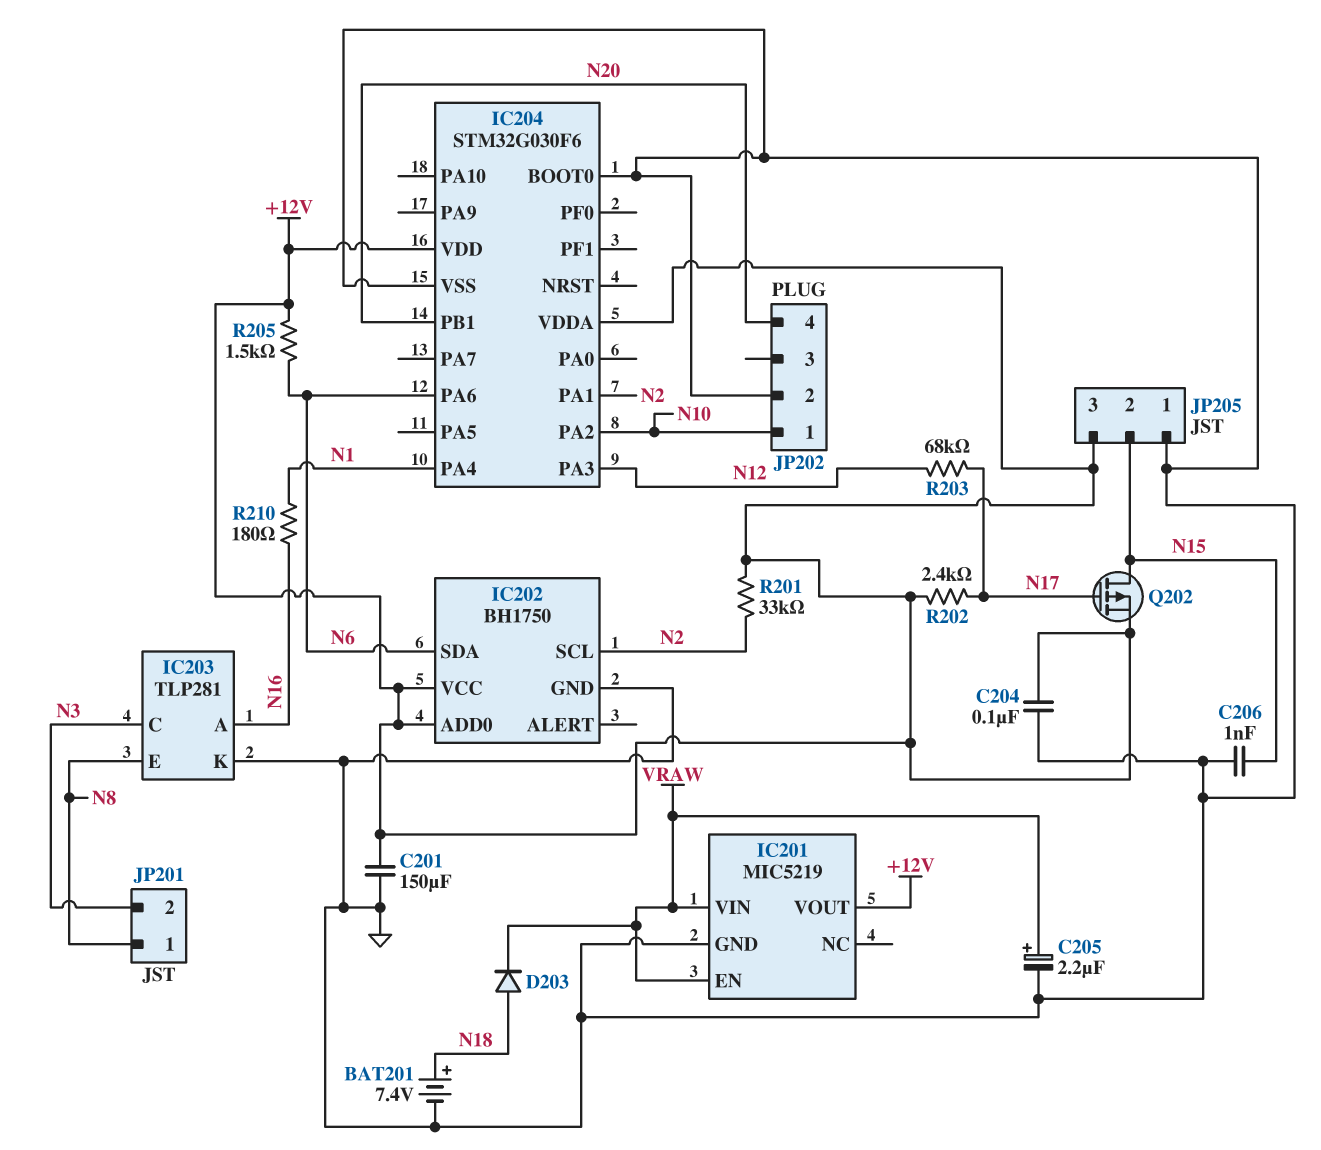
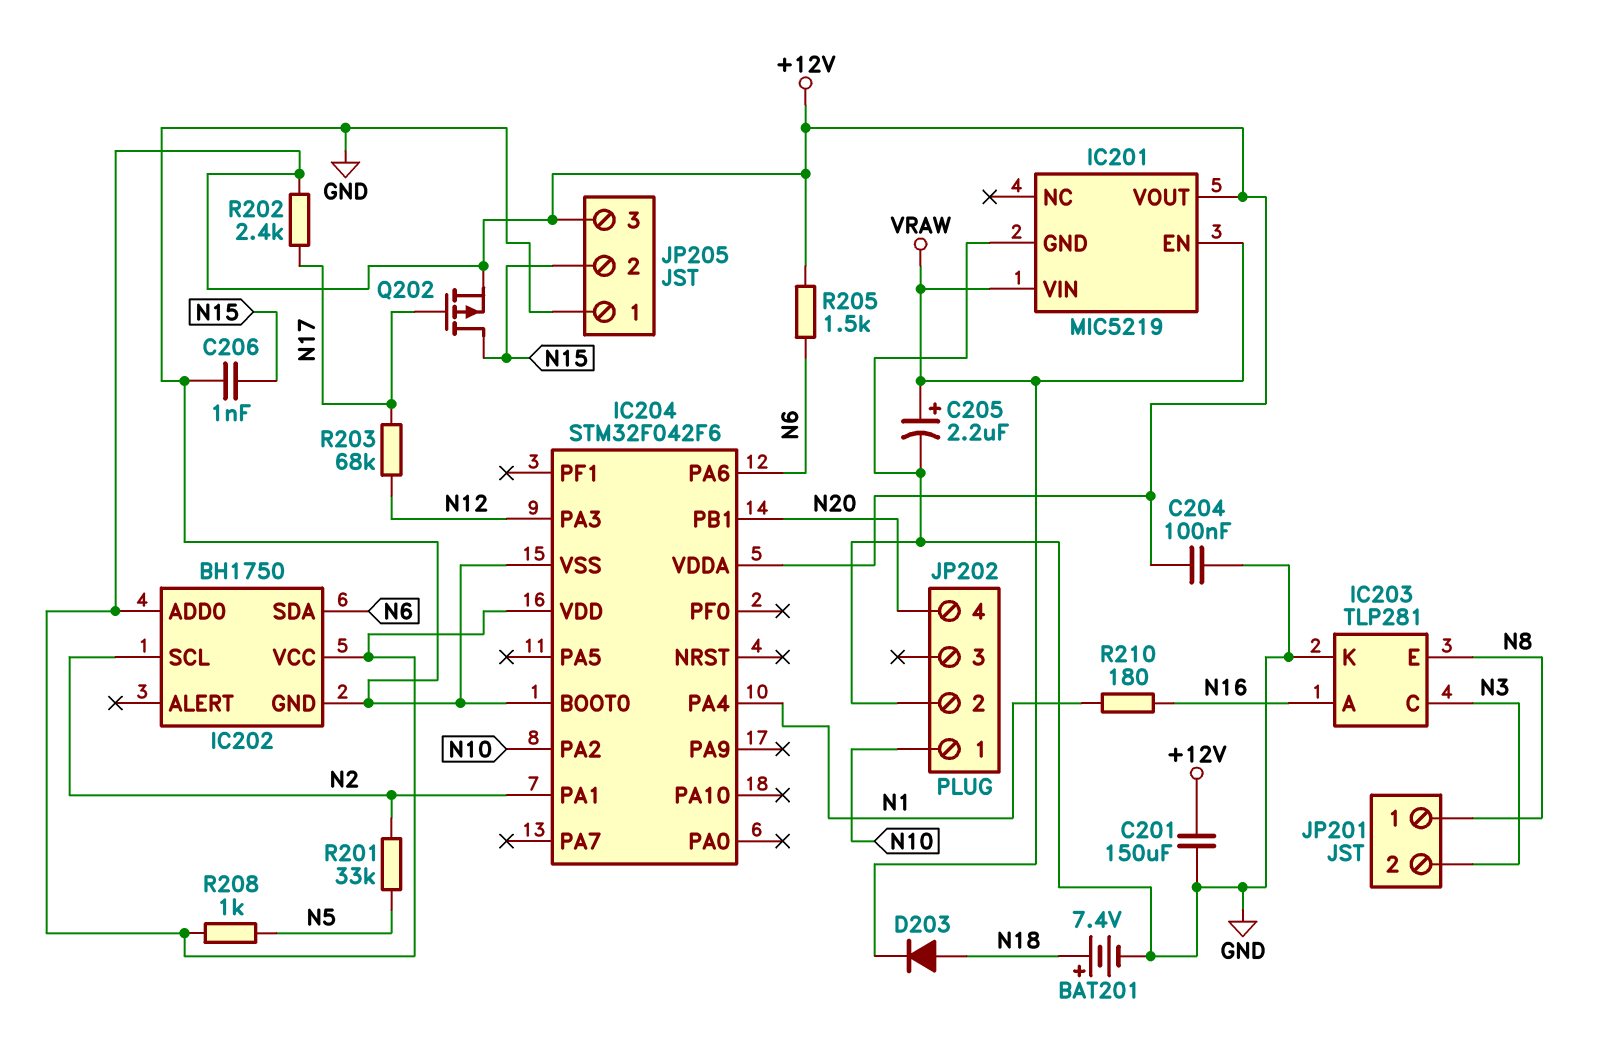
IC204: STM32G030F6 -> STM32F042F6
R201: 33k (+12V, N2) -> 33k (N2, N5)
R208: none -> 1k (+12V, N5)

